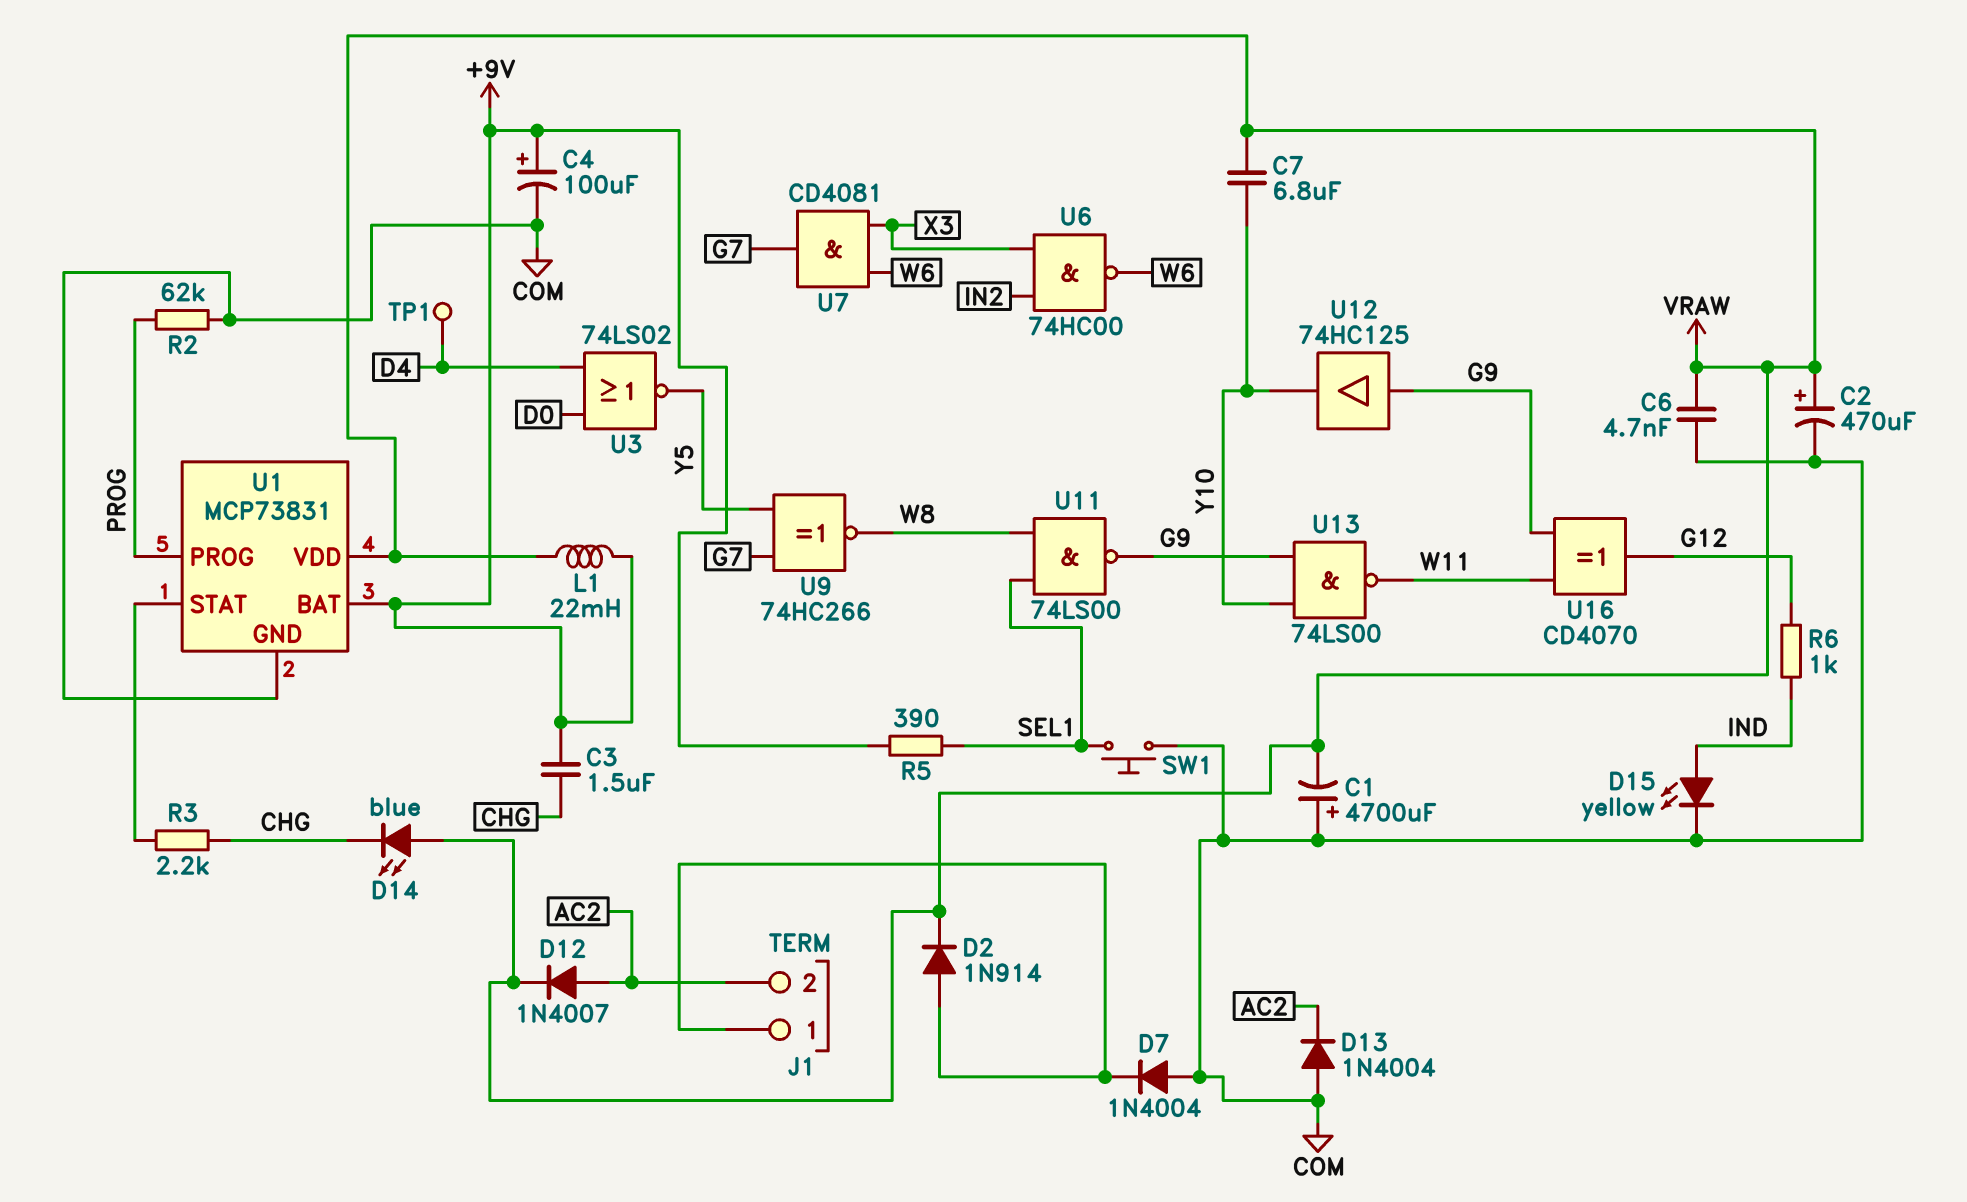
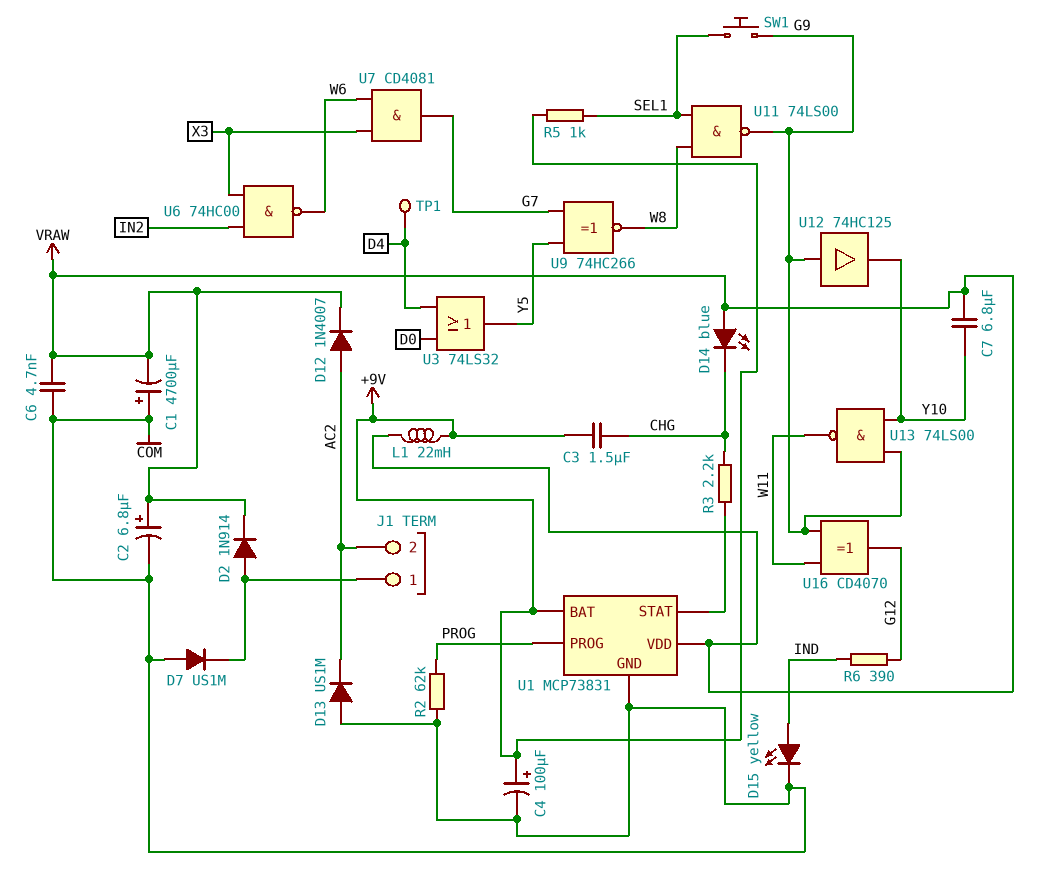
C2: 470uF (plus VRAW, minus COM) -> 6.8uF (plus VRAW, minus COM)
D7: diode 1N4004 (A COM, K J1/1) -> diode US1M (A COM, K J1/1)
D13: diode 1N4004 (A COM, K AC2) -> diode US1M (A COM, K AC2)
R5: 390 (+9V, SEL1) -> 1k (+9V, SEL1)
R6: 1k (G12, IND) -> 390 (G12, IND)
SW1: button (COM, SEL1) -> button (G9, SEL1)
U3: NOR 74LS02 (in D0, in D4, out Y5) -> OR 74LS32 (in D0, in D4, out Y5)

